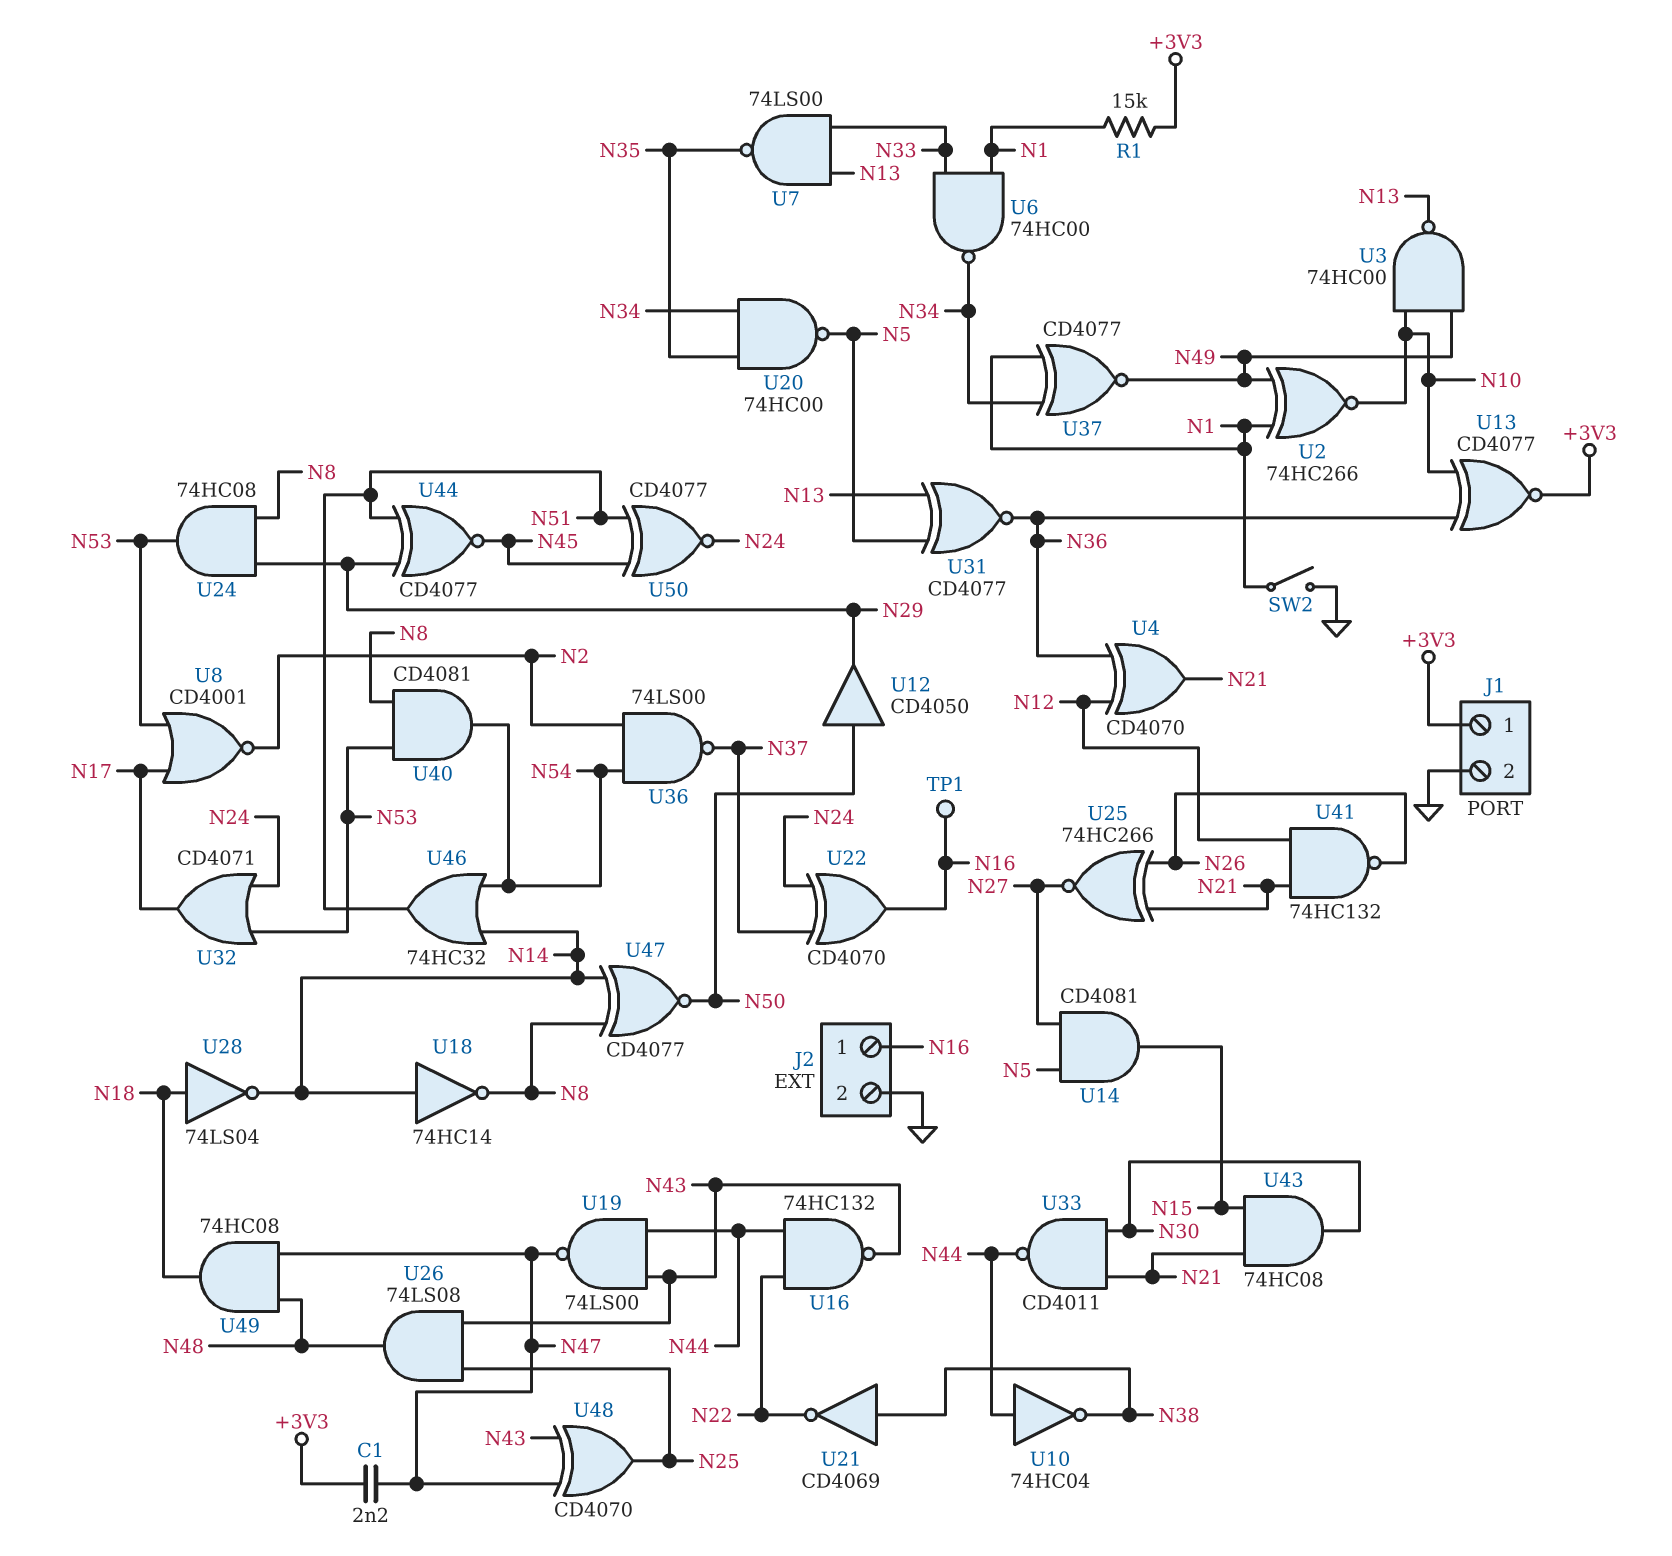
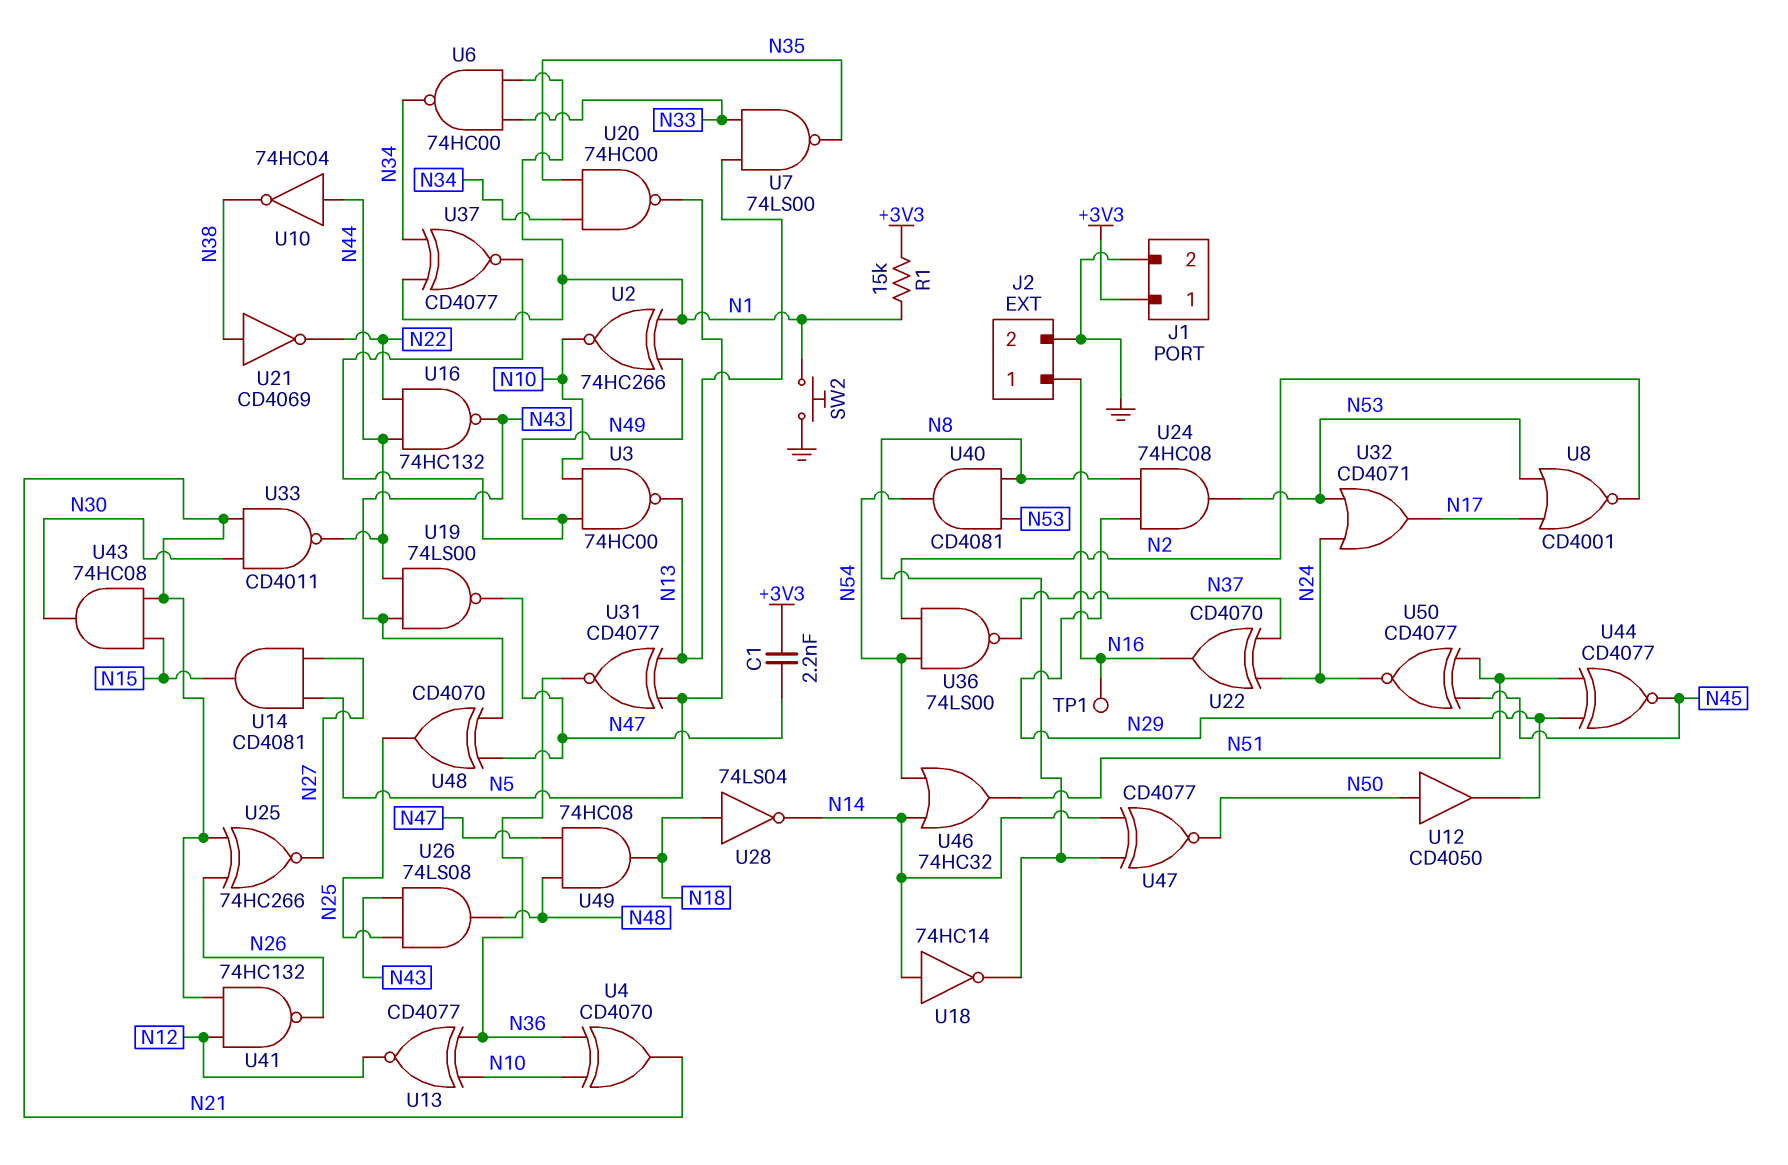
SW2: switch (GND, N1) -> button (GND, N1)
U4: XOR CD4070 (in N12, in N36, out N21) -> XOR CD4070 (in N10, in N36, out N21)
U13: XNOR CD4077 (in N10, in N36, out +3V3) -> XNOR CD4077 (in N10, in N36, out N12)

